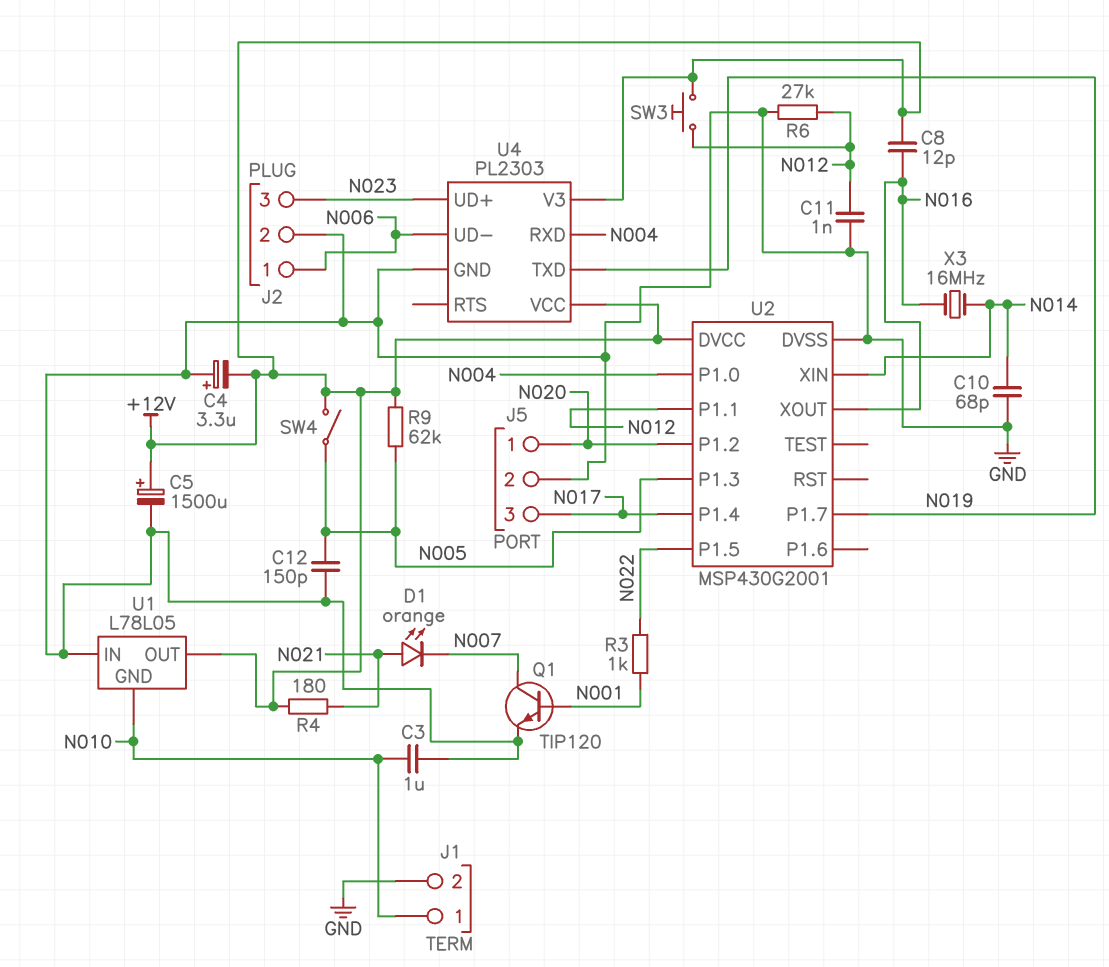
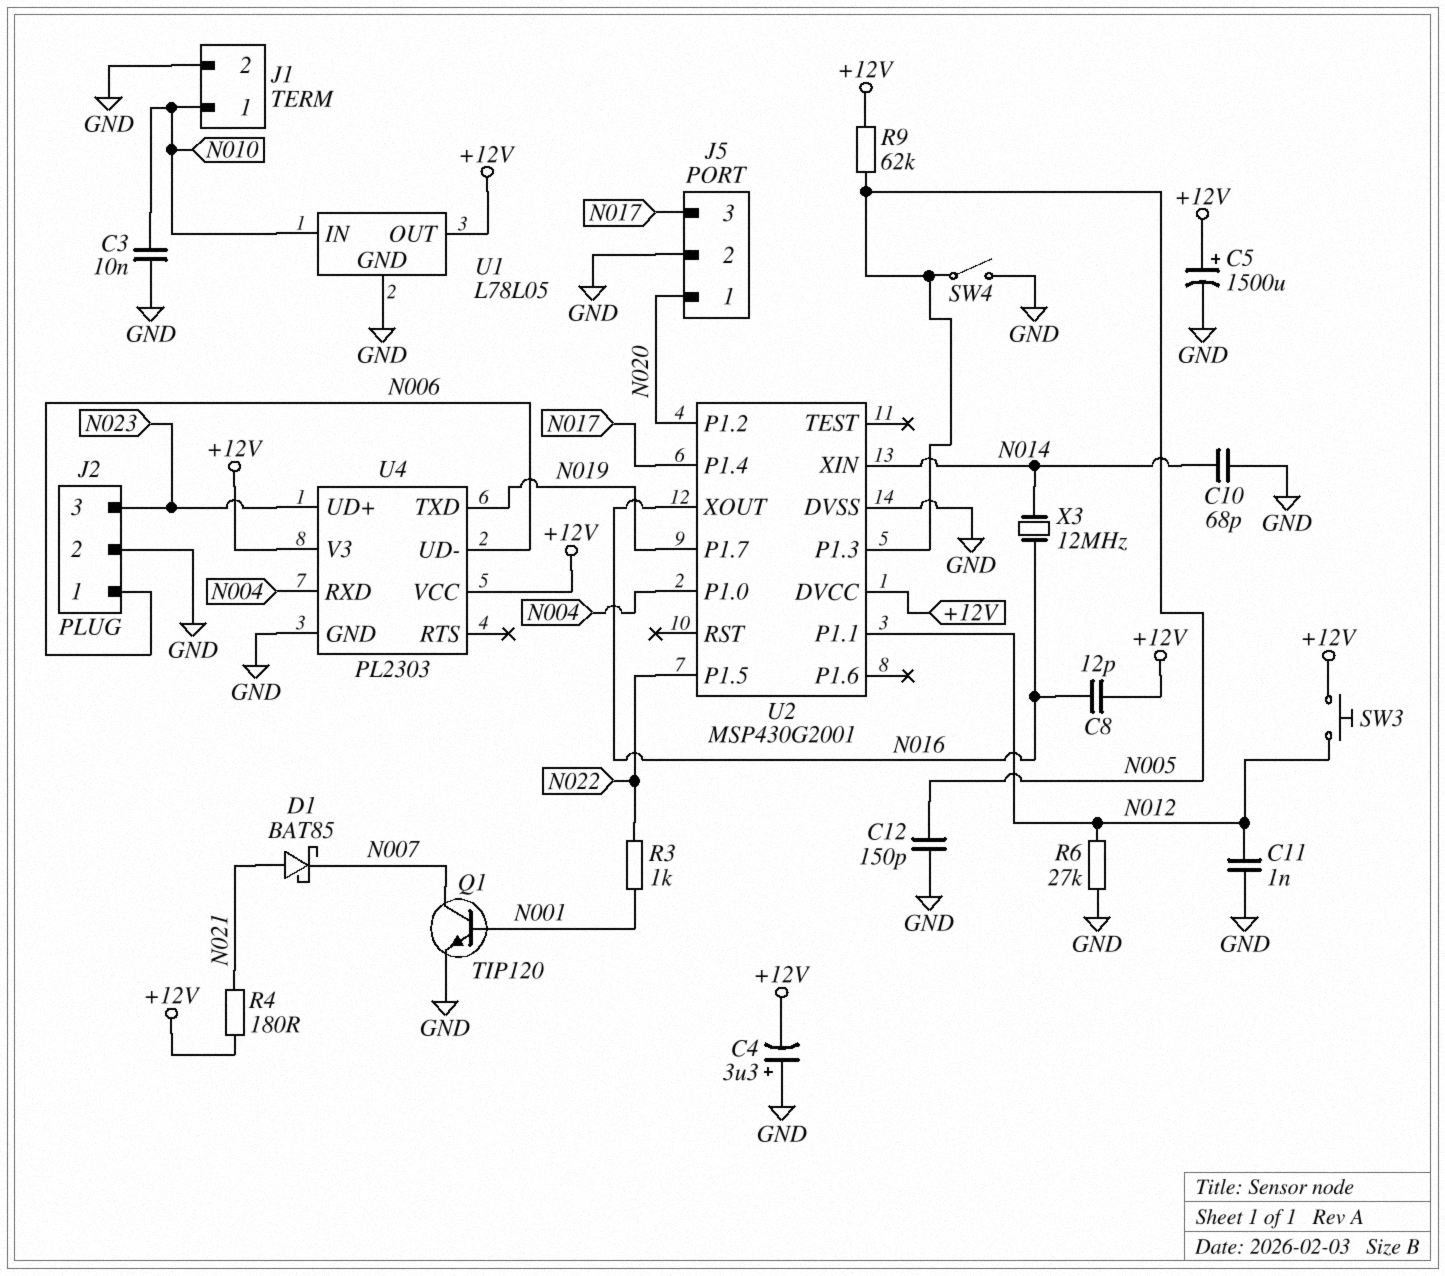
C3: 1uF (GND, N010) -> 10nF (GND, N010)
D1: LED orange (A N021, K N007) -> schottky BAT85 (A N021, K N007)
SW4: switch (+12V, N005) -> switch (GND, N005)
U1 pin GND: N010 -> GND
U1 pin IN: GND -> N010
X3: 16MHz (N014, N016) -> 12MHz (N014, N016)

